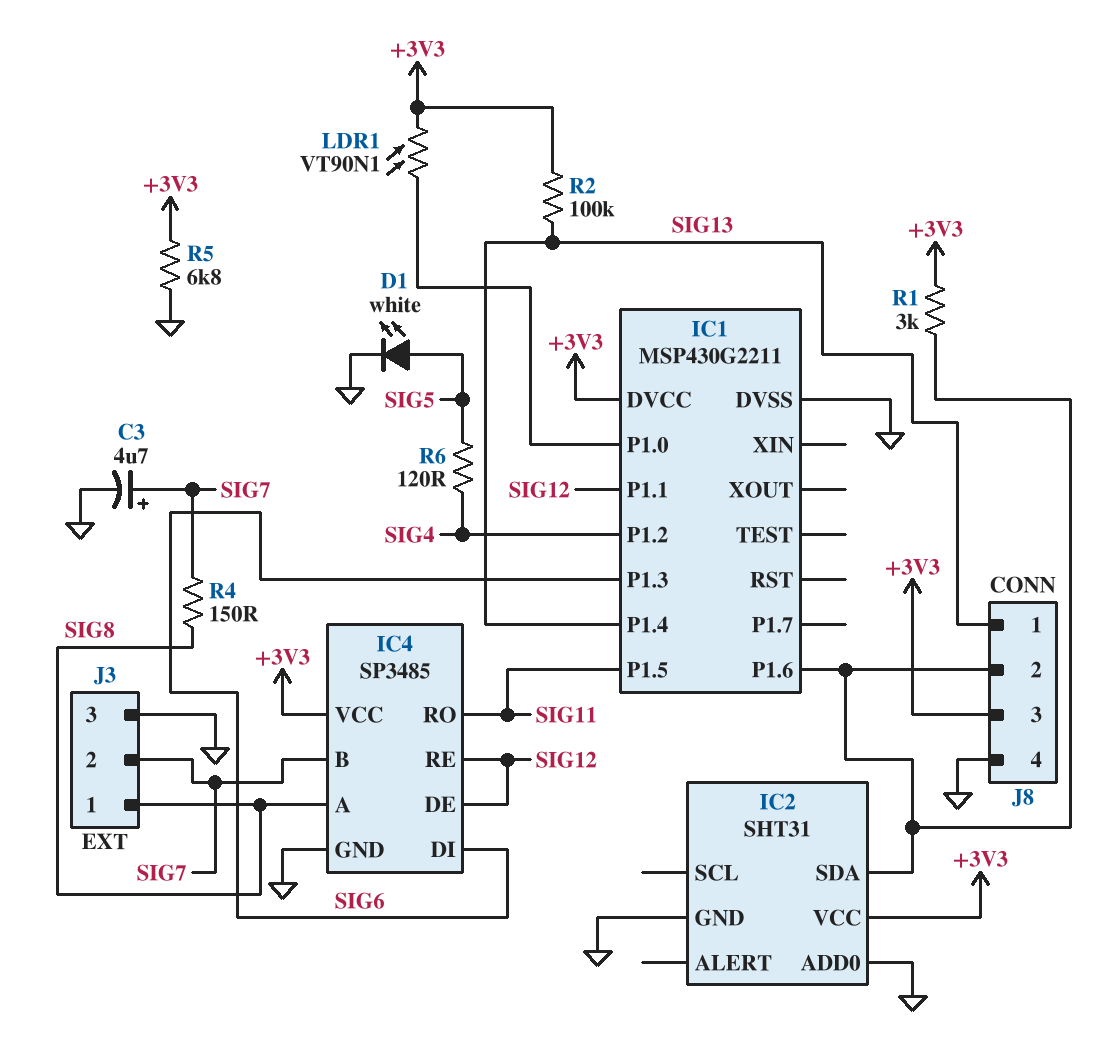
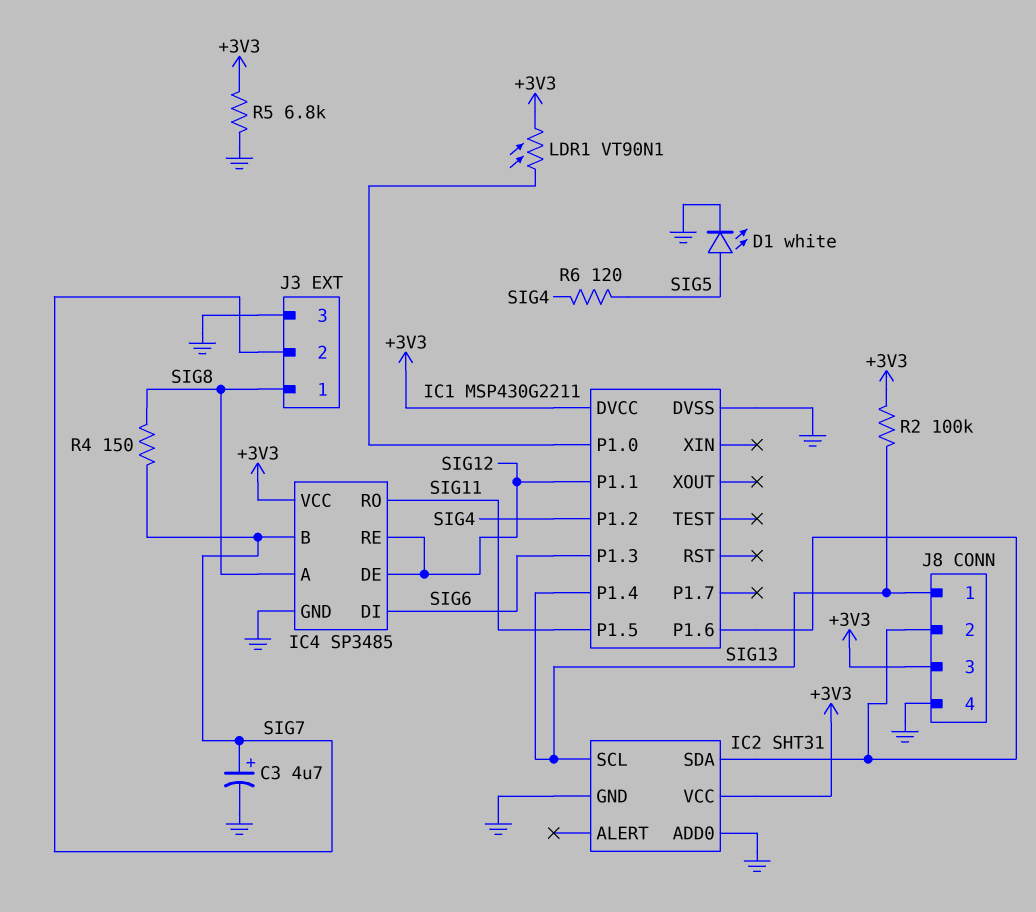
IC2 pin SCL: none -> SIG13
R1: 3k (+3V3, IC1/P1.6) -> none

